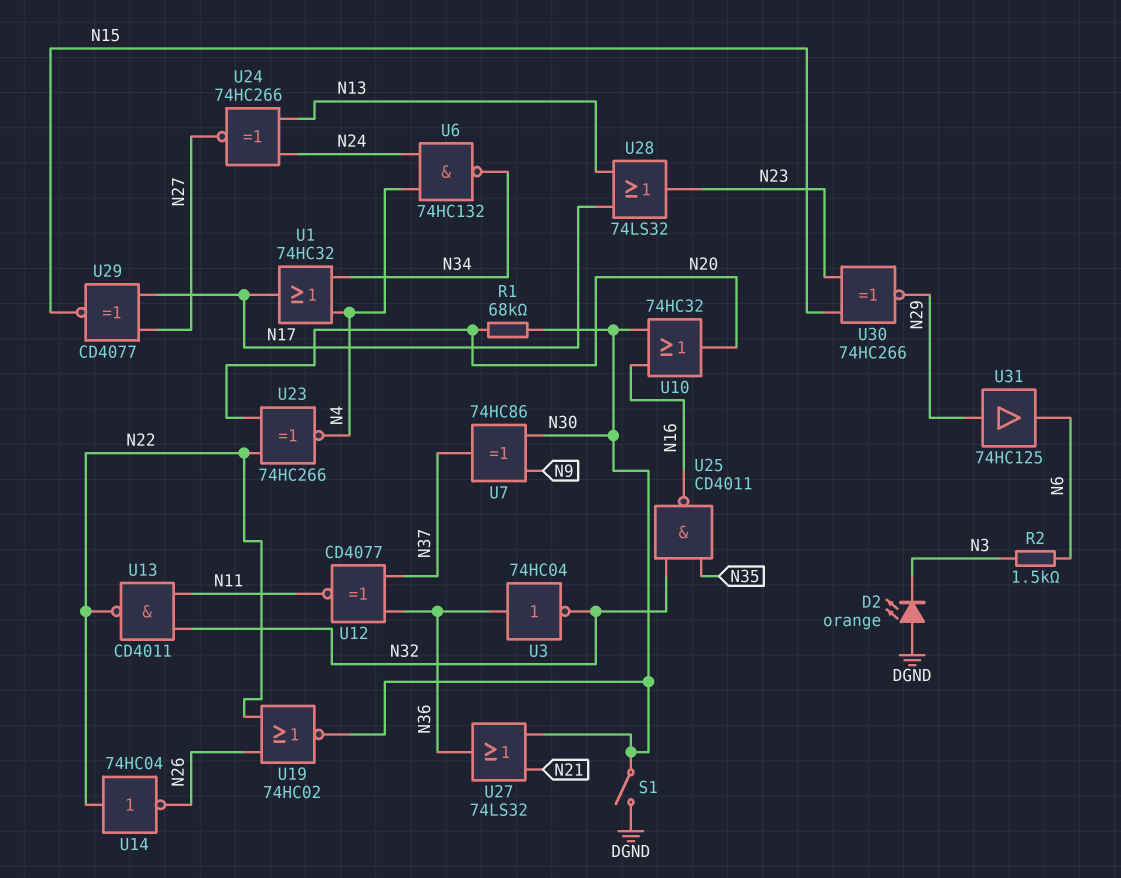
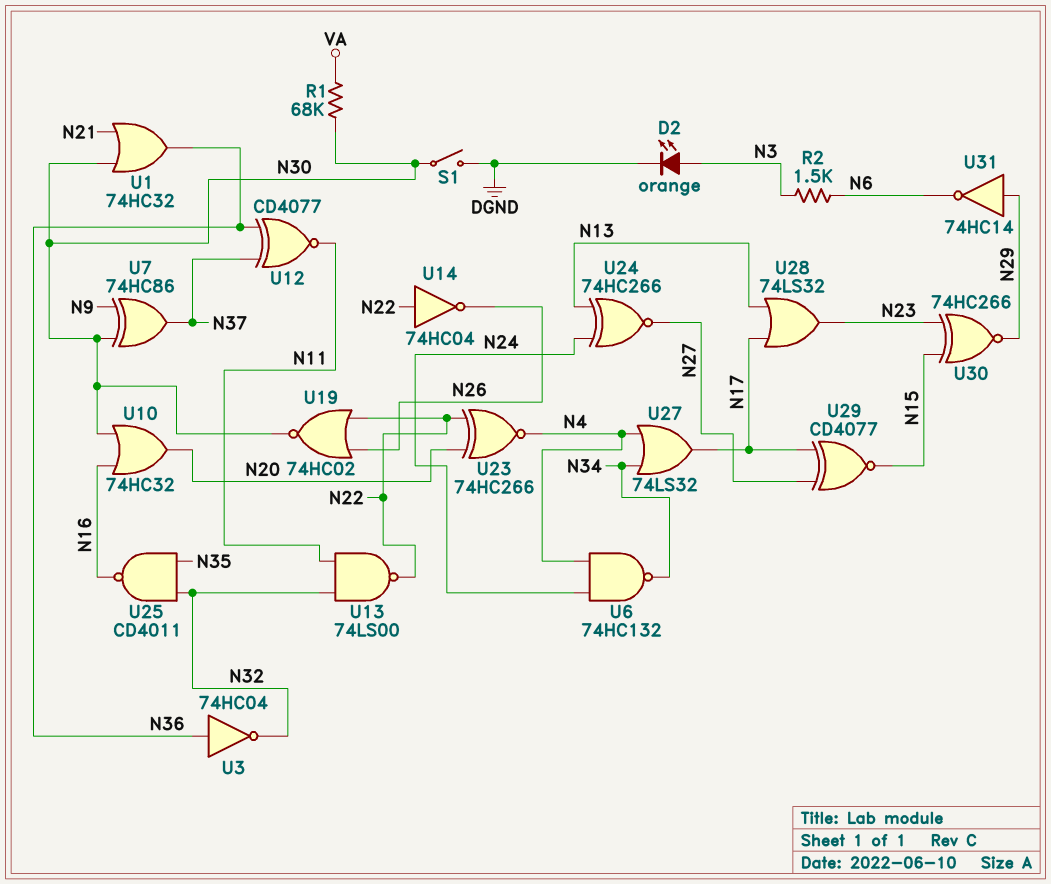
D2: LED orange (A DGND, K N3) -> LED orange (A N3, K DGND)
R1: 68k (N20, N30) -> 68k (N30, VA)
U1: OR 74HC32 (in N4, in N34, out N17) -> OR 74HC32 (in N21, in N30, out N36)
U13: NAND CD4011 (in N11, in N32, out N22) -> NAND 74LS00 (in N11, in N32, out N22)
U27: OR 74LS32 (in N21, in N30, out N36) -> OR 74LS32 (in N4, in N34, out N17)
U31: buffer 74HC125 (in N29, out N6) -> NOT 74HC14 (in N29, out N6)

